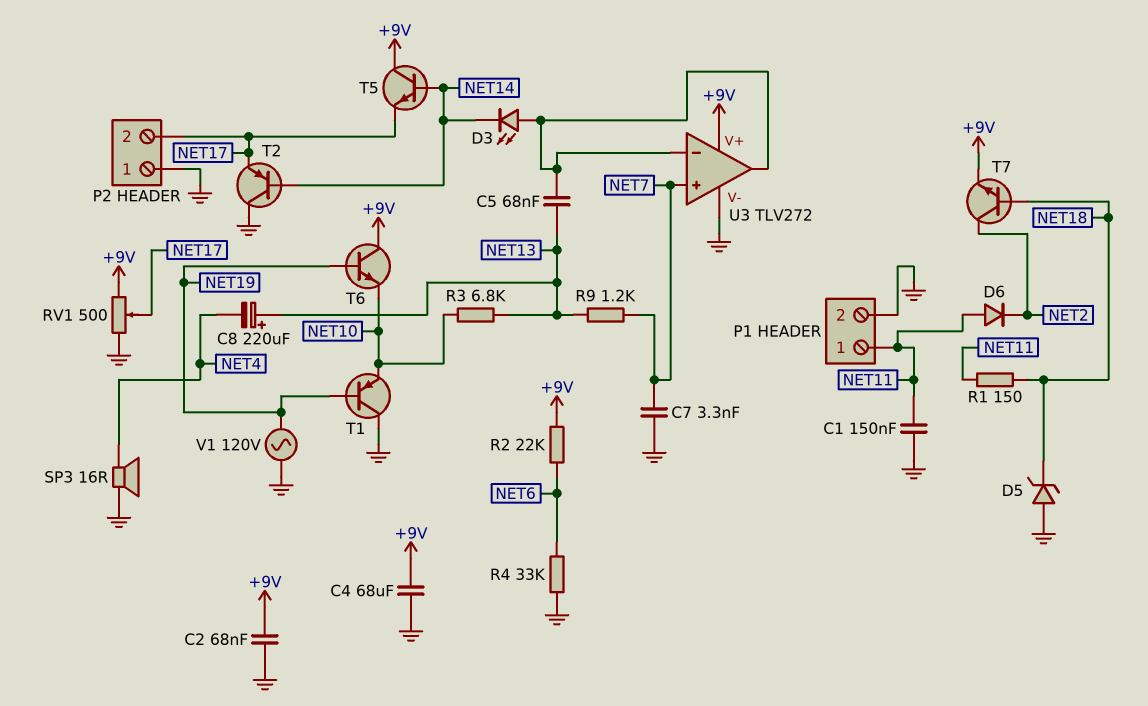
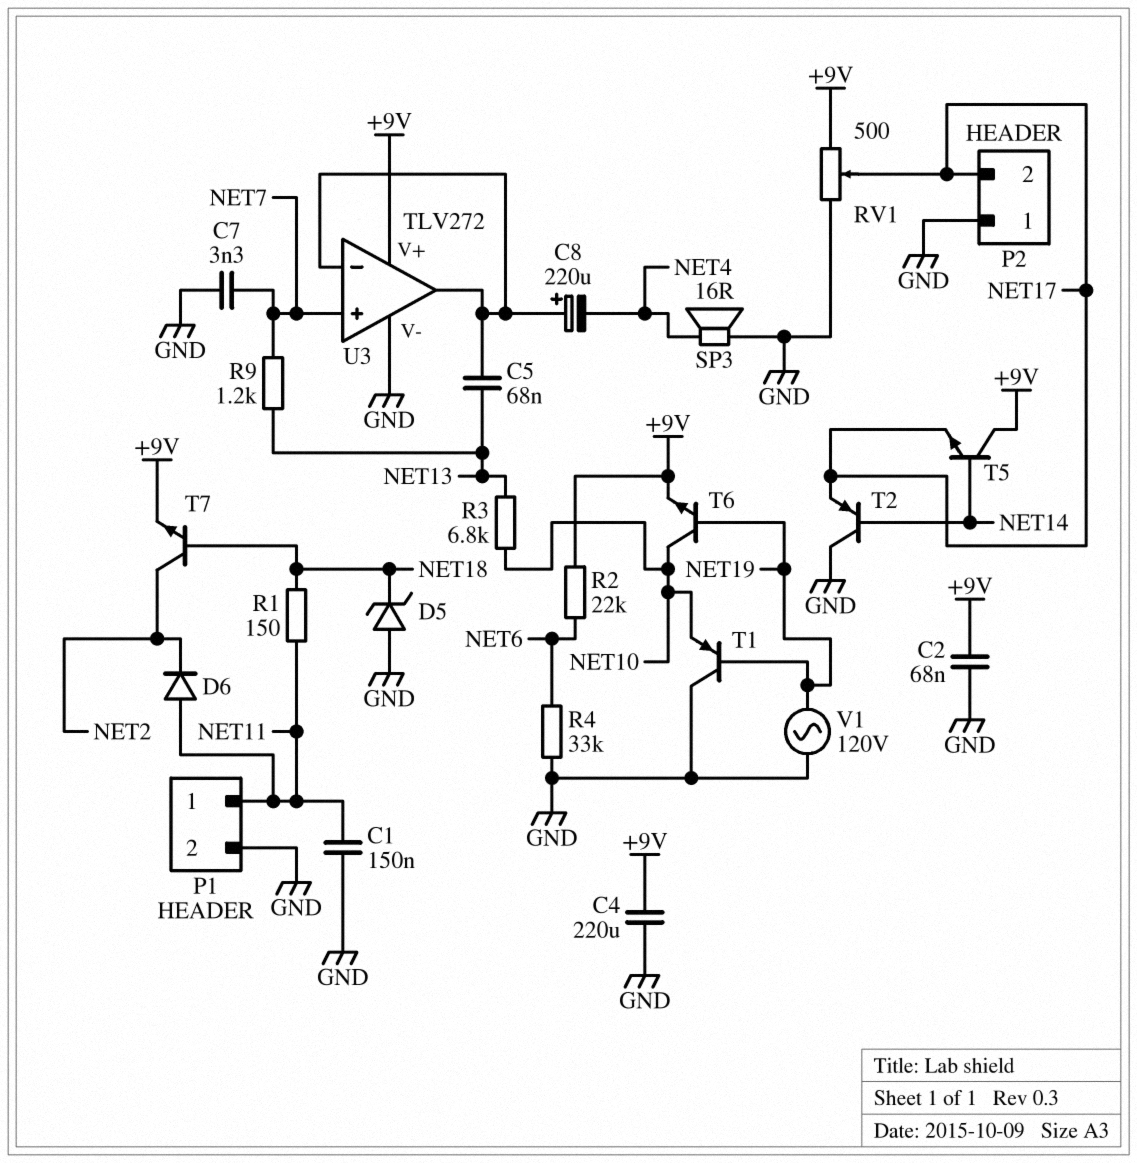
C4: 68uF (+9V, GND) -> 220uF (+9V, GND)
C8: 220uF (plus NET13, minus NET4) -> 220uF (plus U3/in-, minus NET4)
D3: LED (A U3/in-, K NET14) -> none
T6: NPN (B NET19, C +9V, E NET10) -> NPN (B NET19, C NET10, E +9V)

